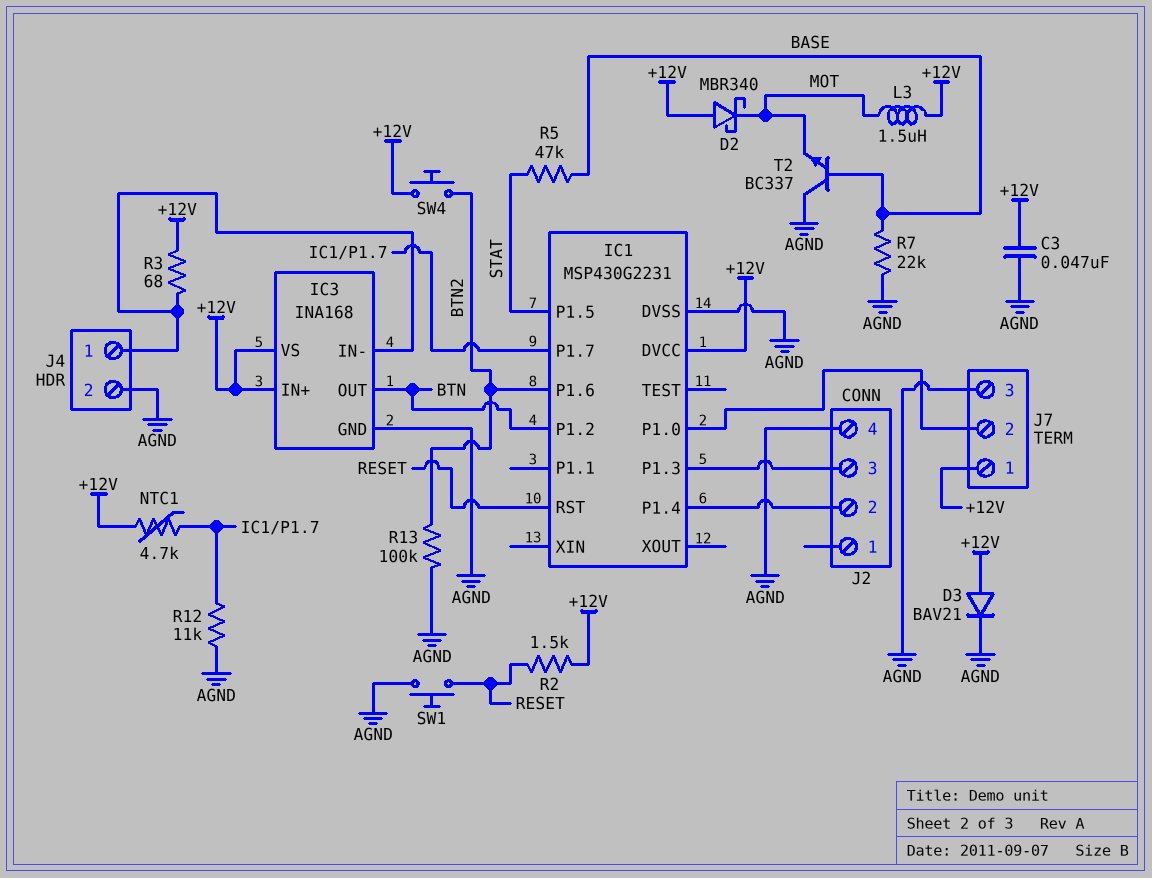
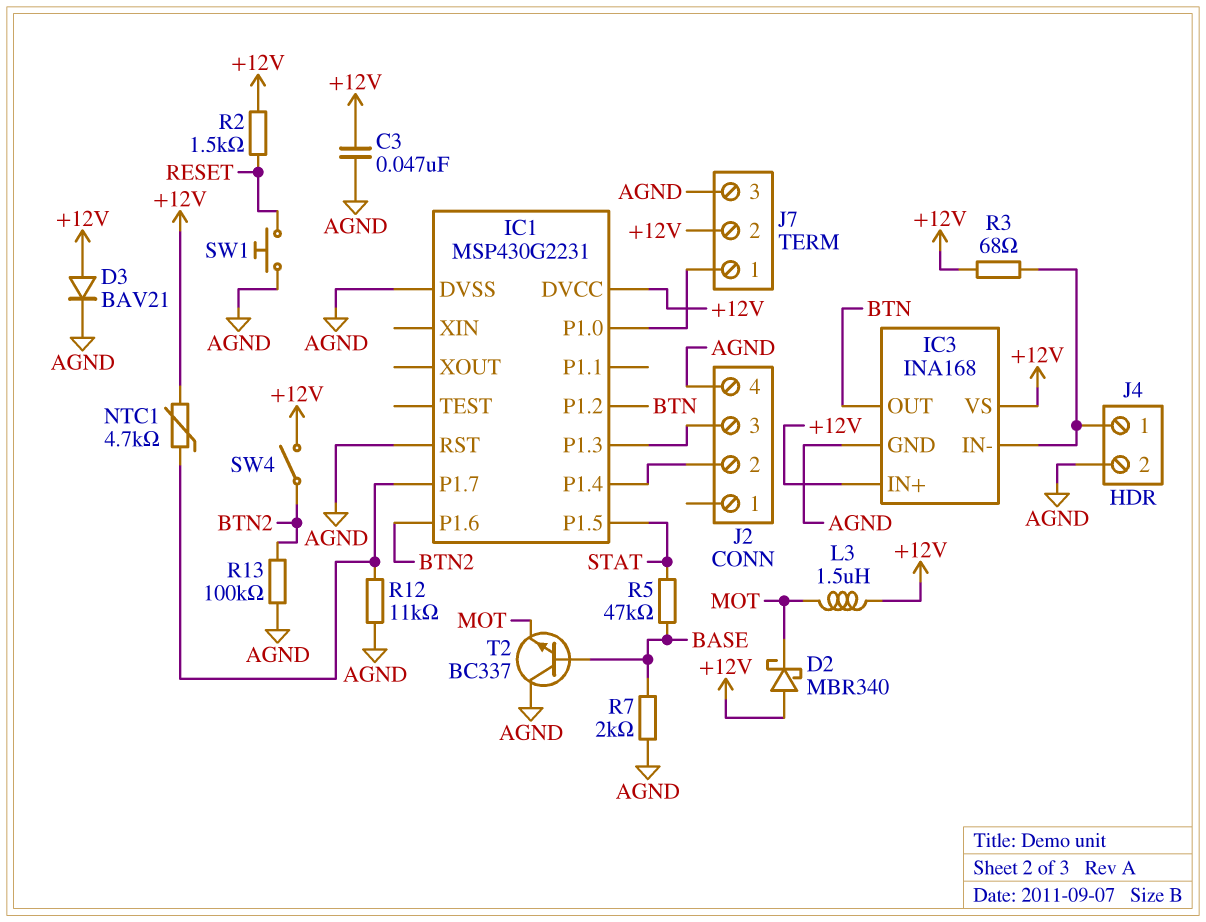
IC1 pin RST: RESET -> AGND
J7 pin 1: +12V -> IC1/P1.0
J7 pin 2: IC1/P1.0 -> +12V
R7: 22k (AGND, BASE) -> 2k (AGND, BASE)
SW4: button (+12V, BTN2) -> switch (+12V, BTN2)

